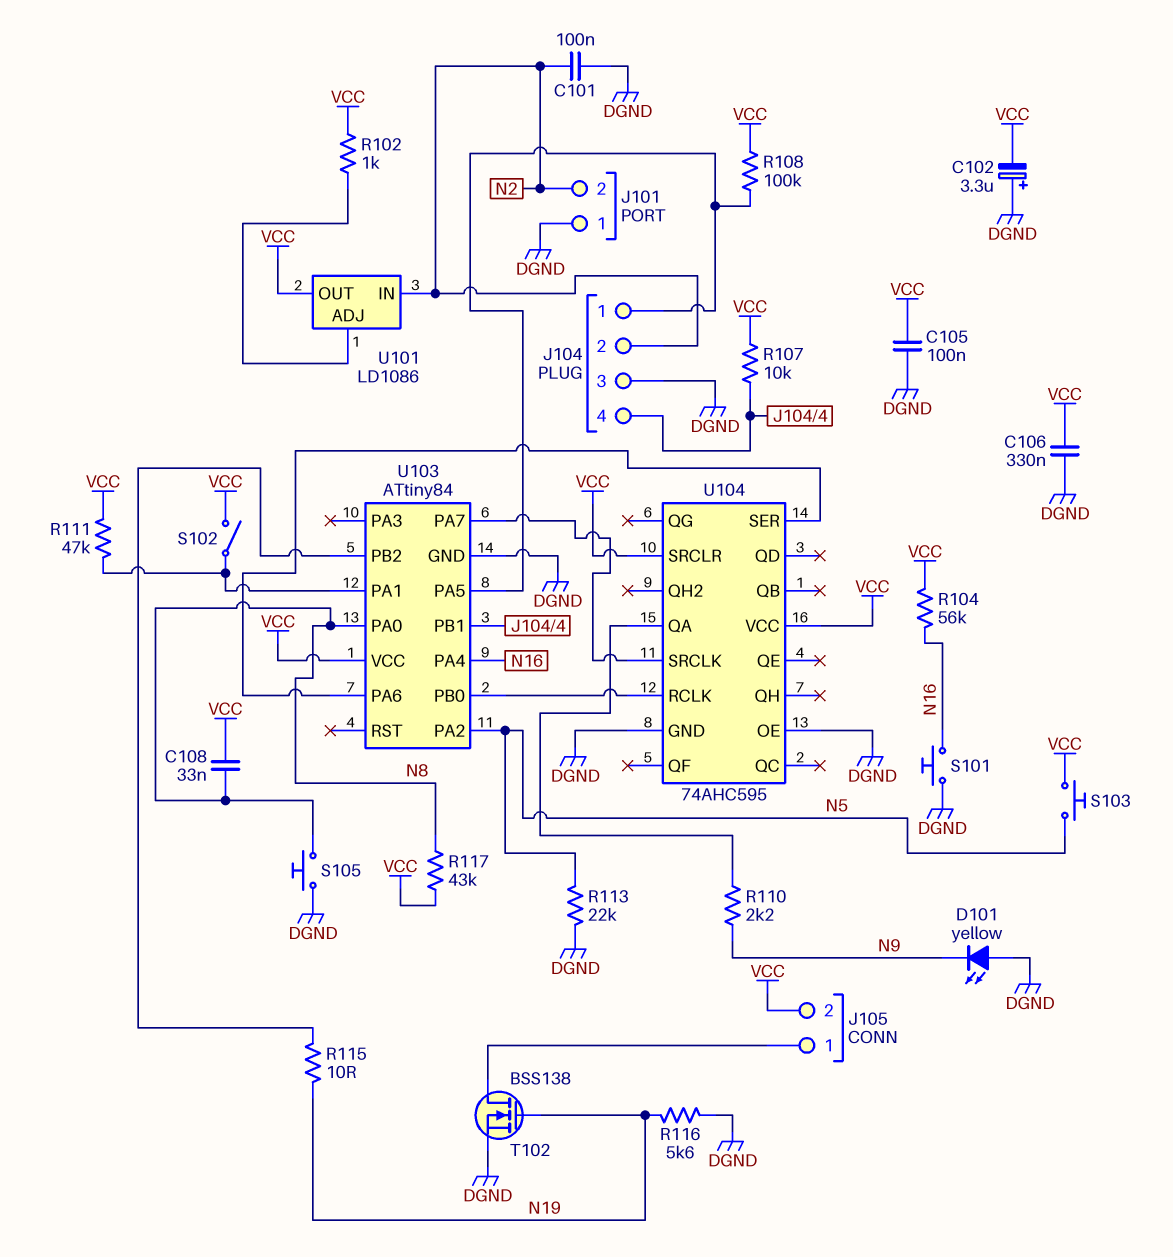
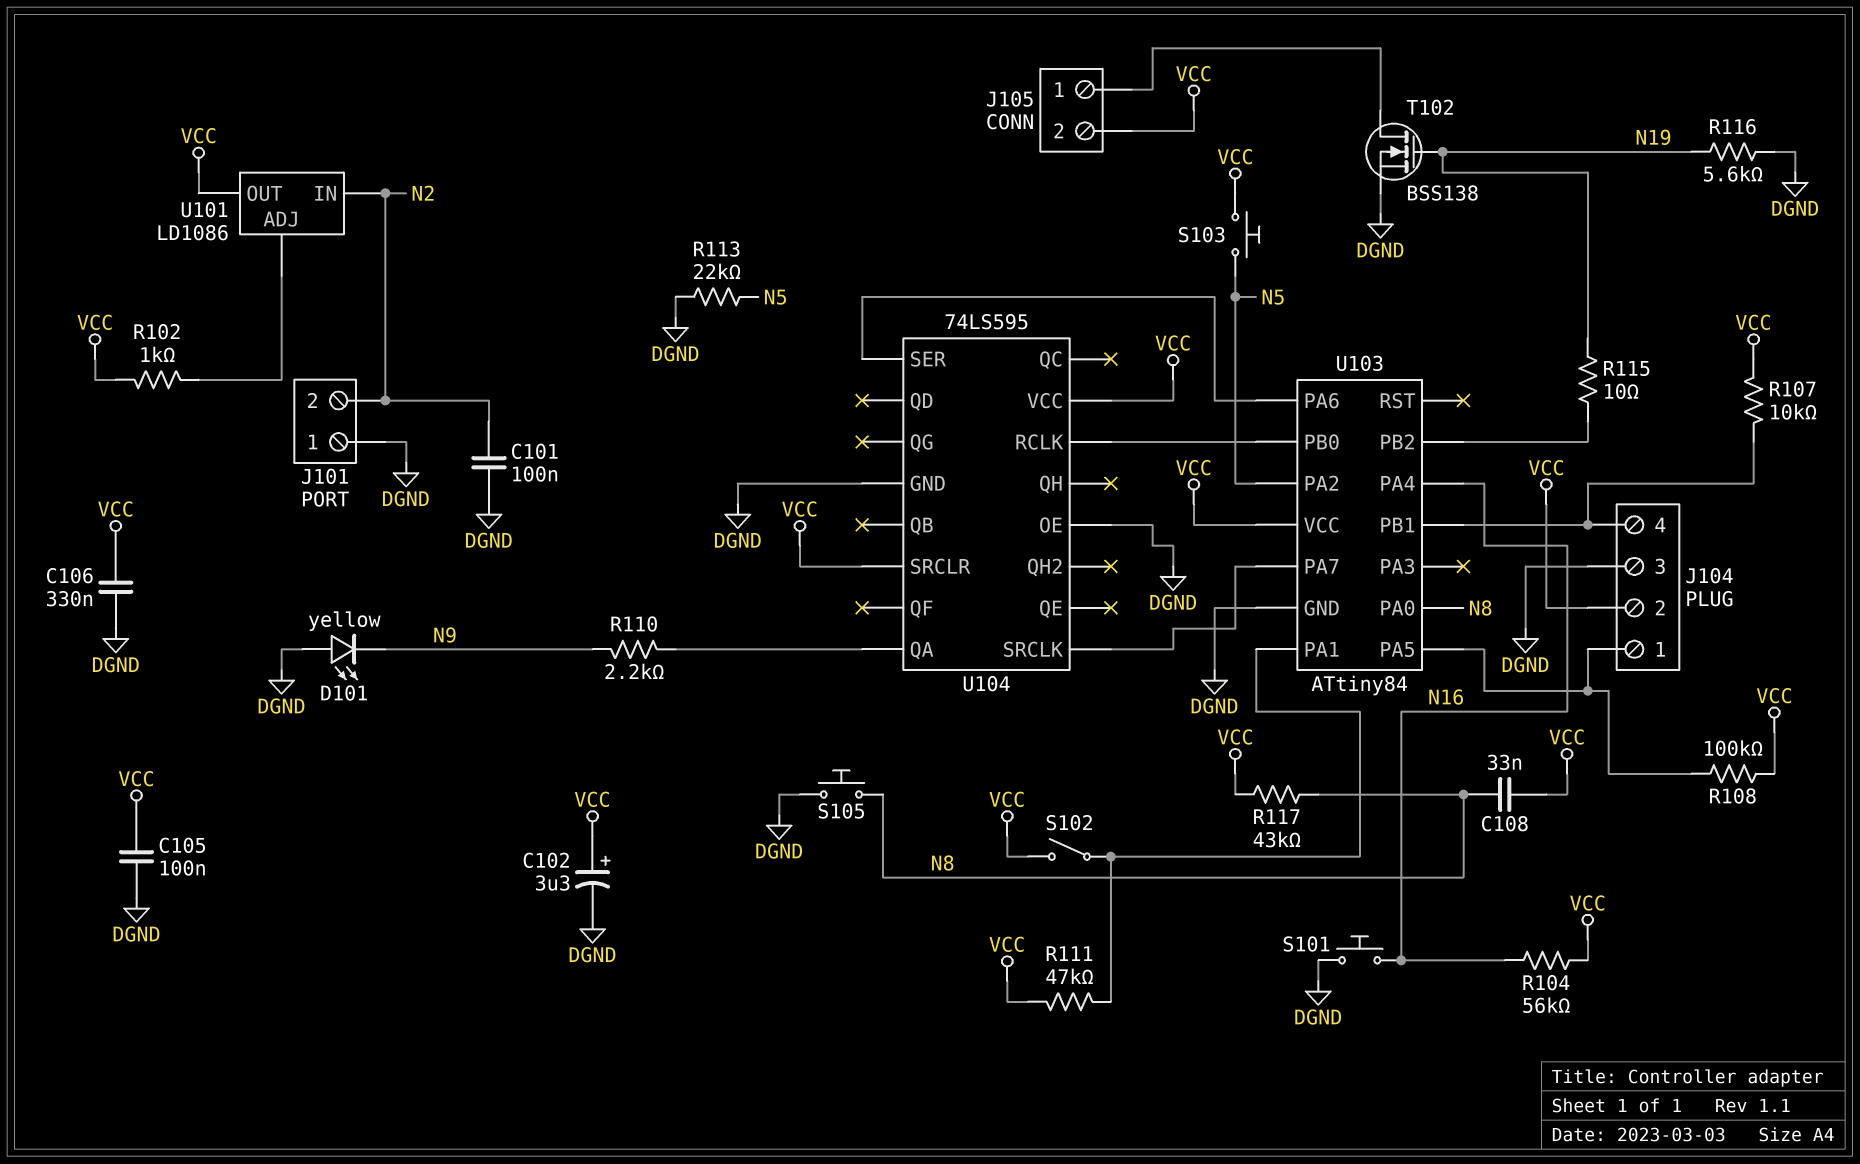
C102: 3.3uF (plus DGND, minus VCC) -> 3.3uF (plus VCC, minus DGND)
J104 pin 2: N2 -> VCC
U104: 74AHC595 -> 74LS595

